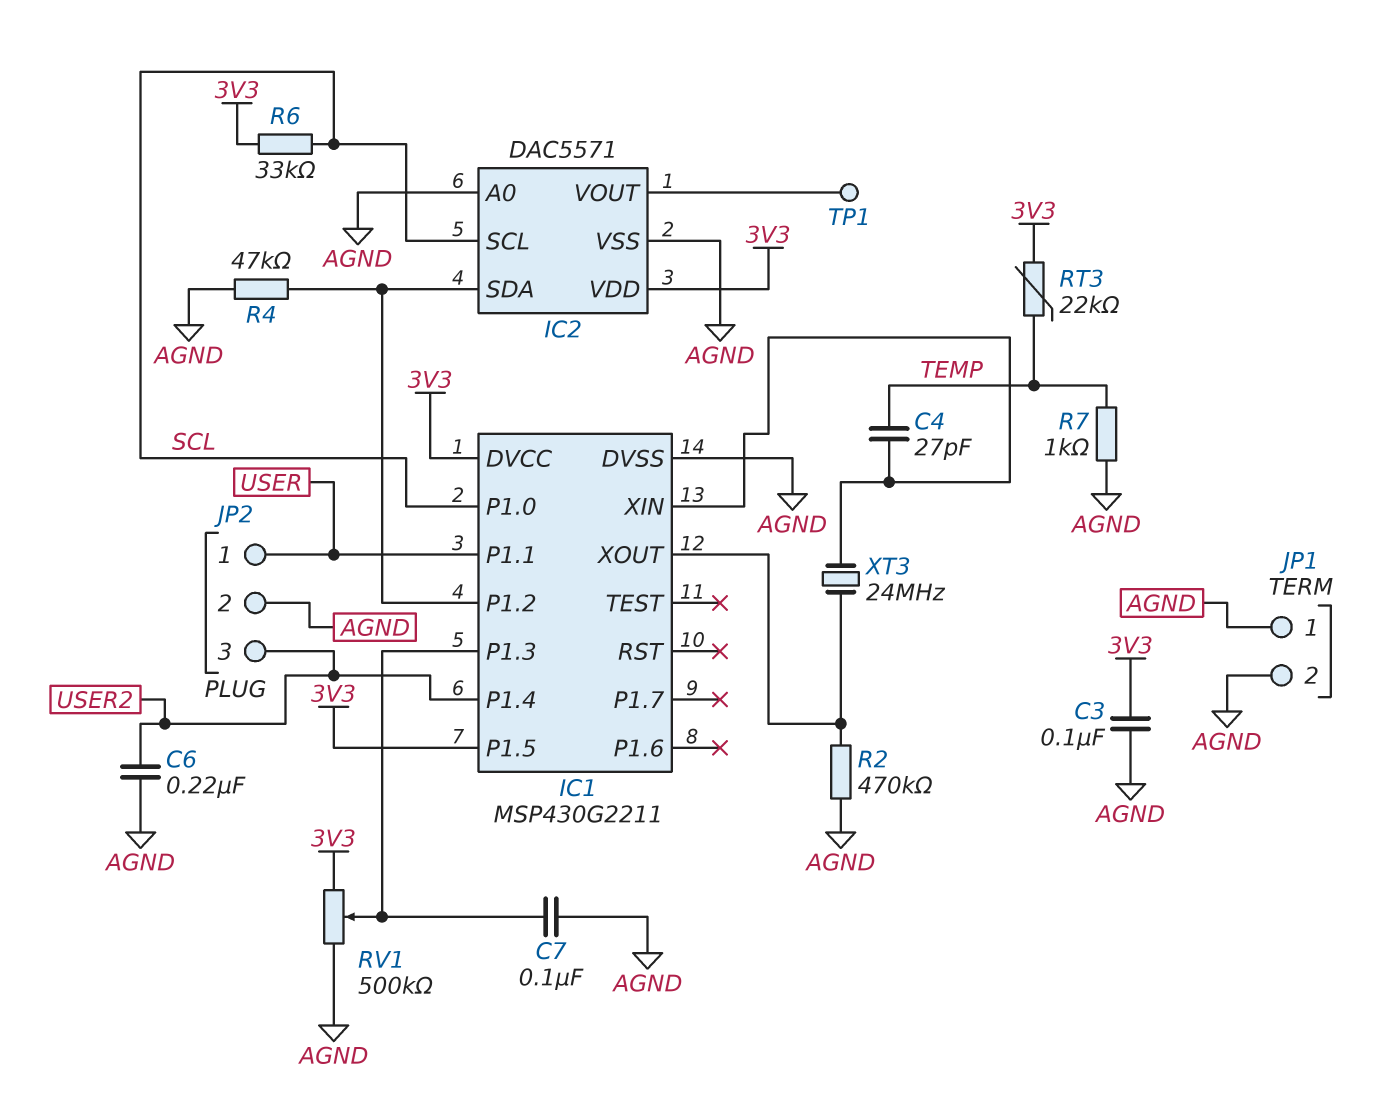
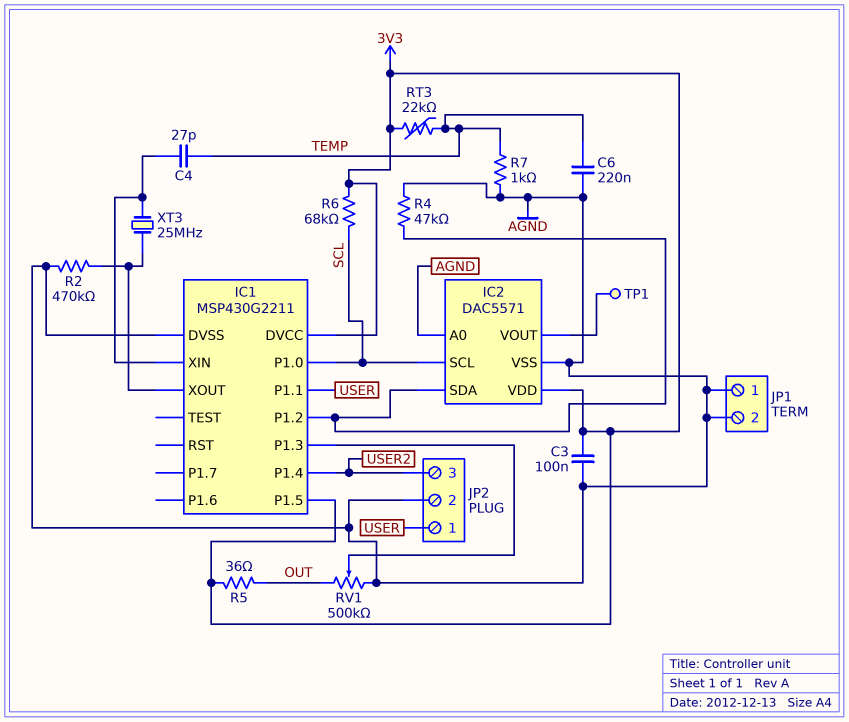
C6: 220nF (AGND, USER2) -> 220nF (AGND, TEMP)
C7: 100nF (AGND, IC1/P1.3) -> none
R5: none -> 36 (3V3, OUT)
R6: 33k (3V3, SCL) -> 68k (3V3, SCL)
RV1: 500k (3V3, AGND, wiper IC1/P1.3) -> 500k (AGND, OUT, wiper IC1/P1.3)
XT3: 24MHz (IC1/XIN, IC1/XOUT) -> 25MHz (IC1/XIN, IC1/XOUT)

